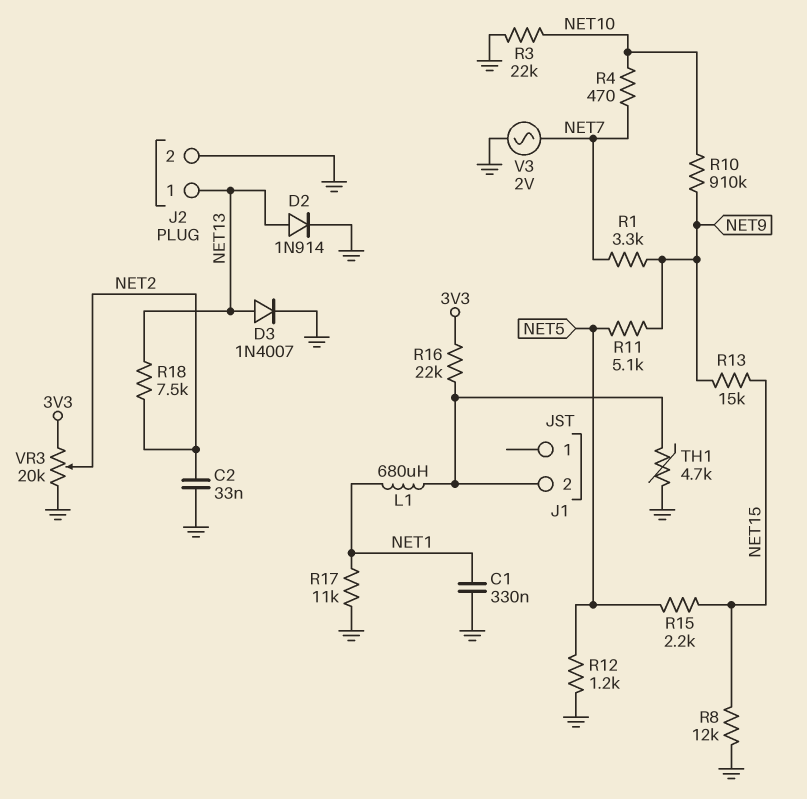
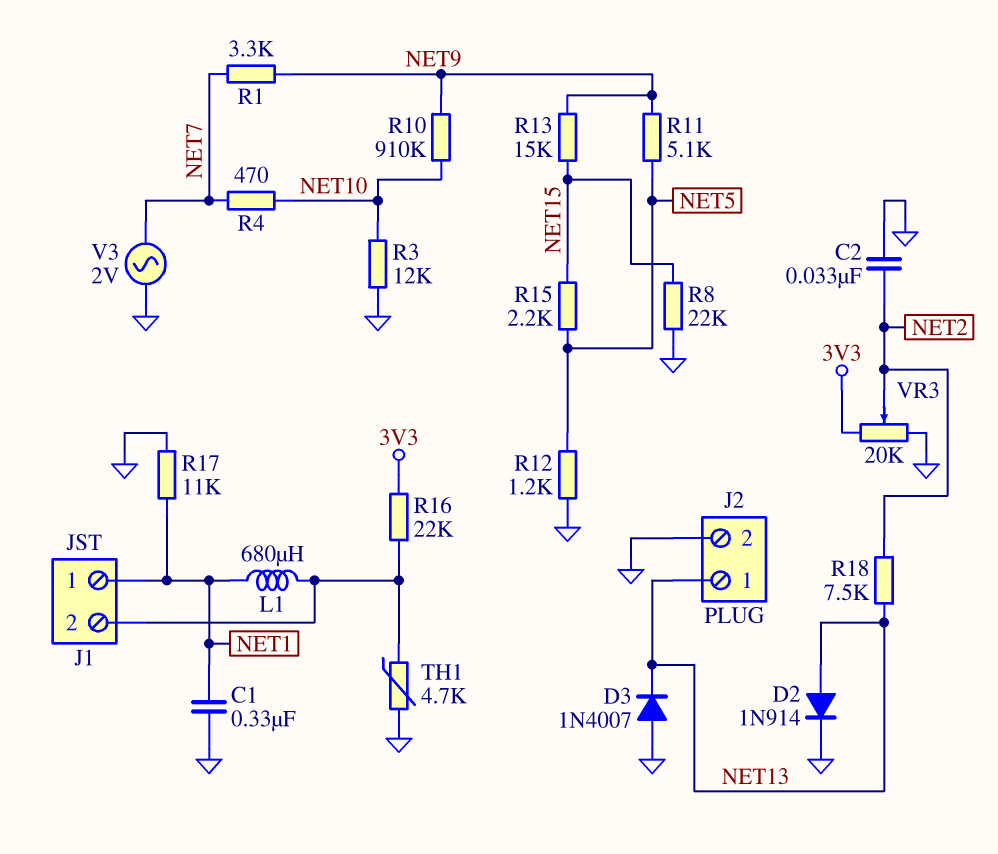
D3: diode 1N4007 (A NET13, K GND) -> diode 1N4007 (A GND, K NET13)
J1 pin 1: none -> NET1
R3: 22k (GND, NET10) -> 12k (GND, NET10)
R8: 12k (GND, NET15) -> 22k (GND, NET15)

